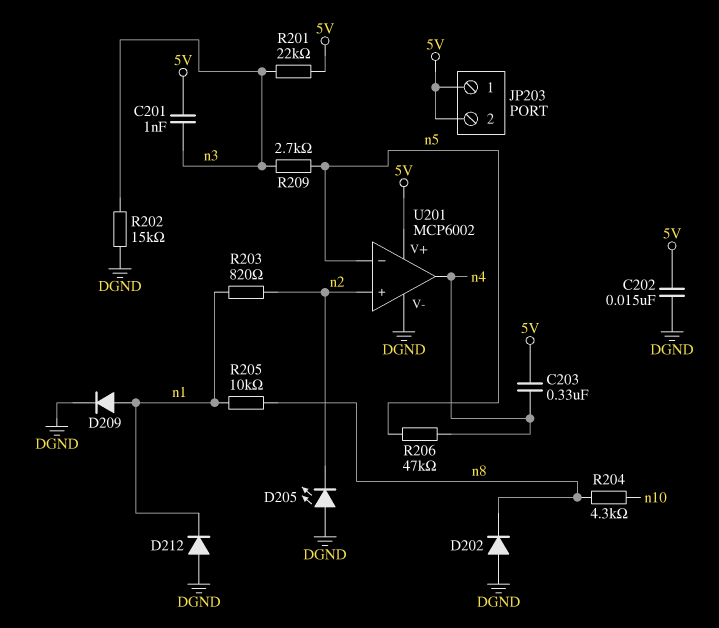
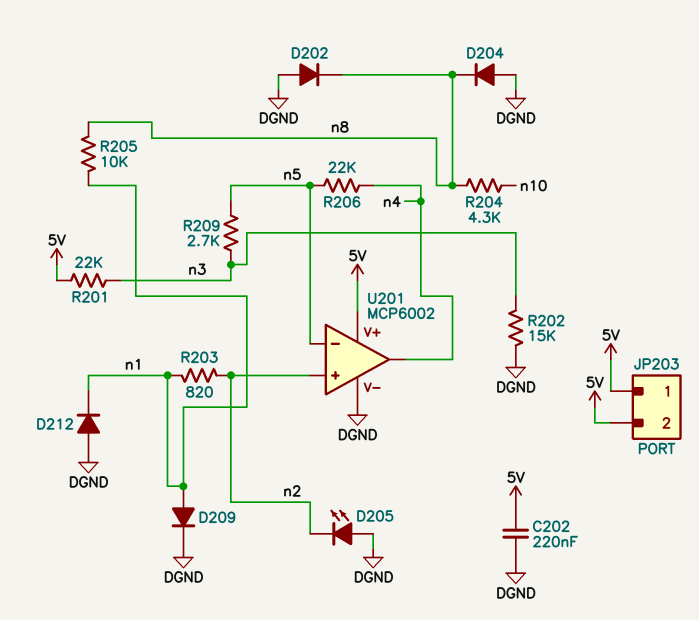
C201: 1nF (5V, n3) -> none
C202: 15nF (5V, DGND) -> 220nF (5V, DGND)
C203: 330nF (5V, n4) -> none
D204: none -> diode (A DGND, K n8)
R206: 47k (n4, n5) -> 22k (n4, n5)

